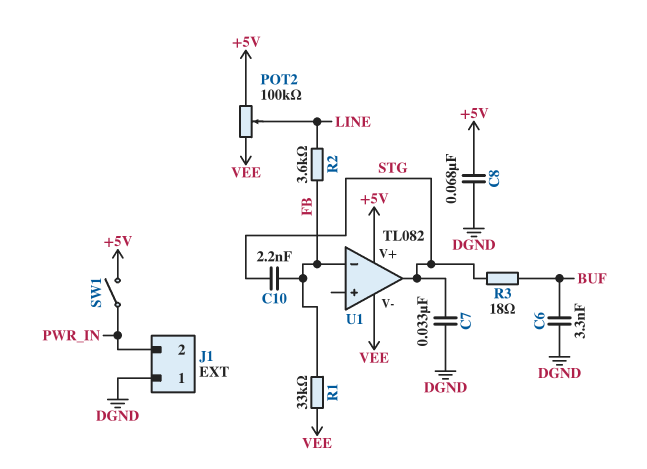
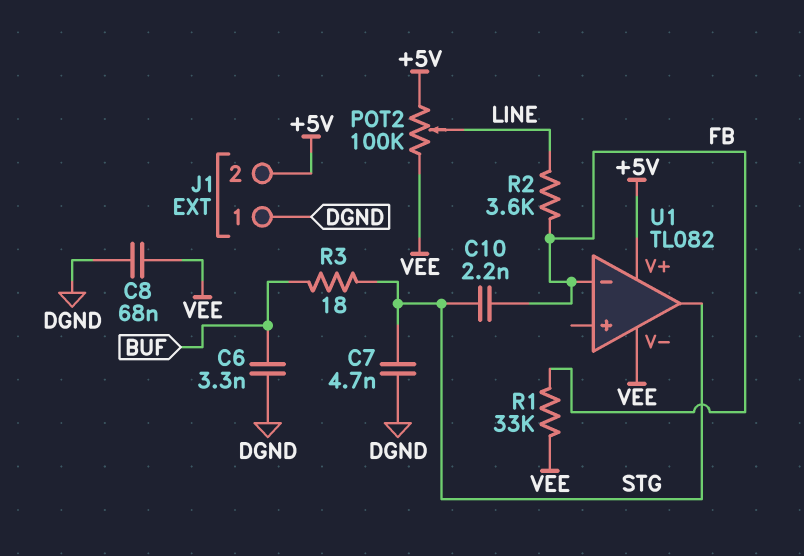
C7: 33nF (DGND, STG) -> 4.7nF (DGND, STG)
C8: 68nF (+5V, DGND) -> 68nF (DGND, VEE)
J1 pin 2: PWR_IN -> +5V
SW1: switch (+5V, PWR_IN) -> none

